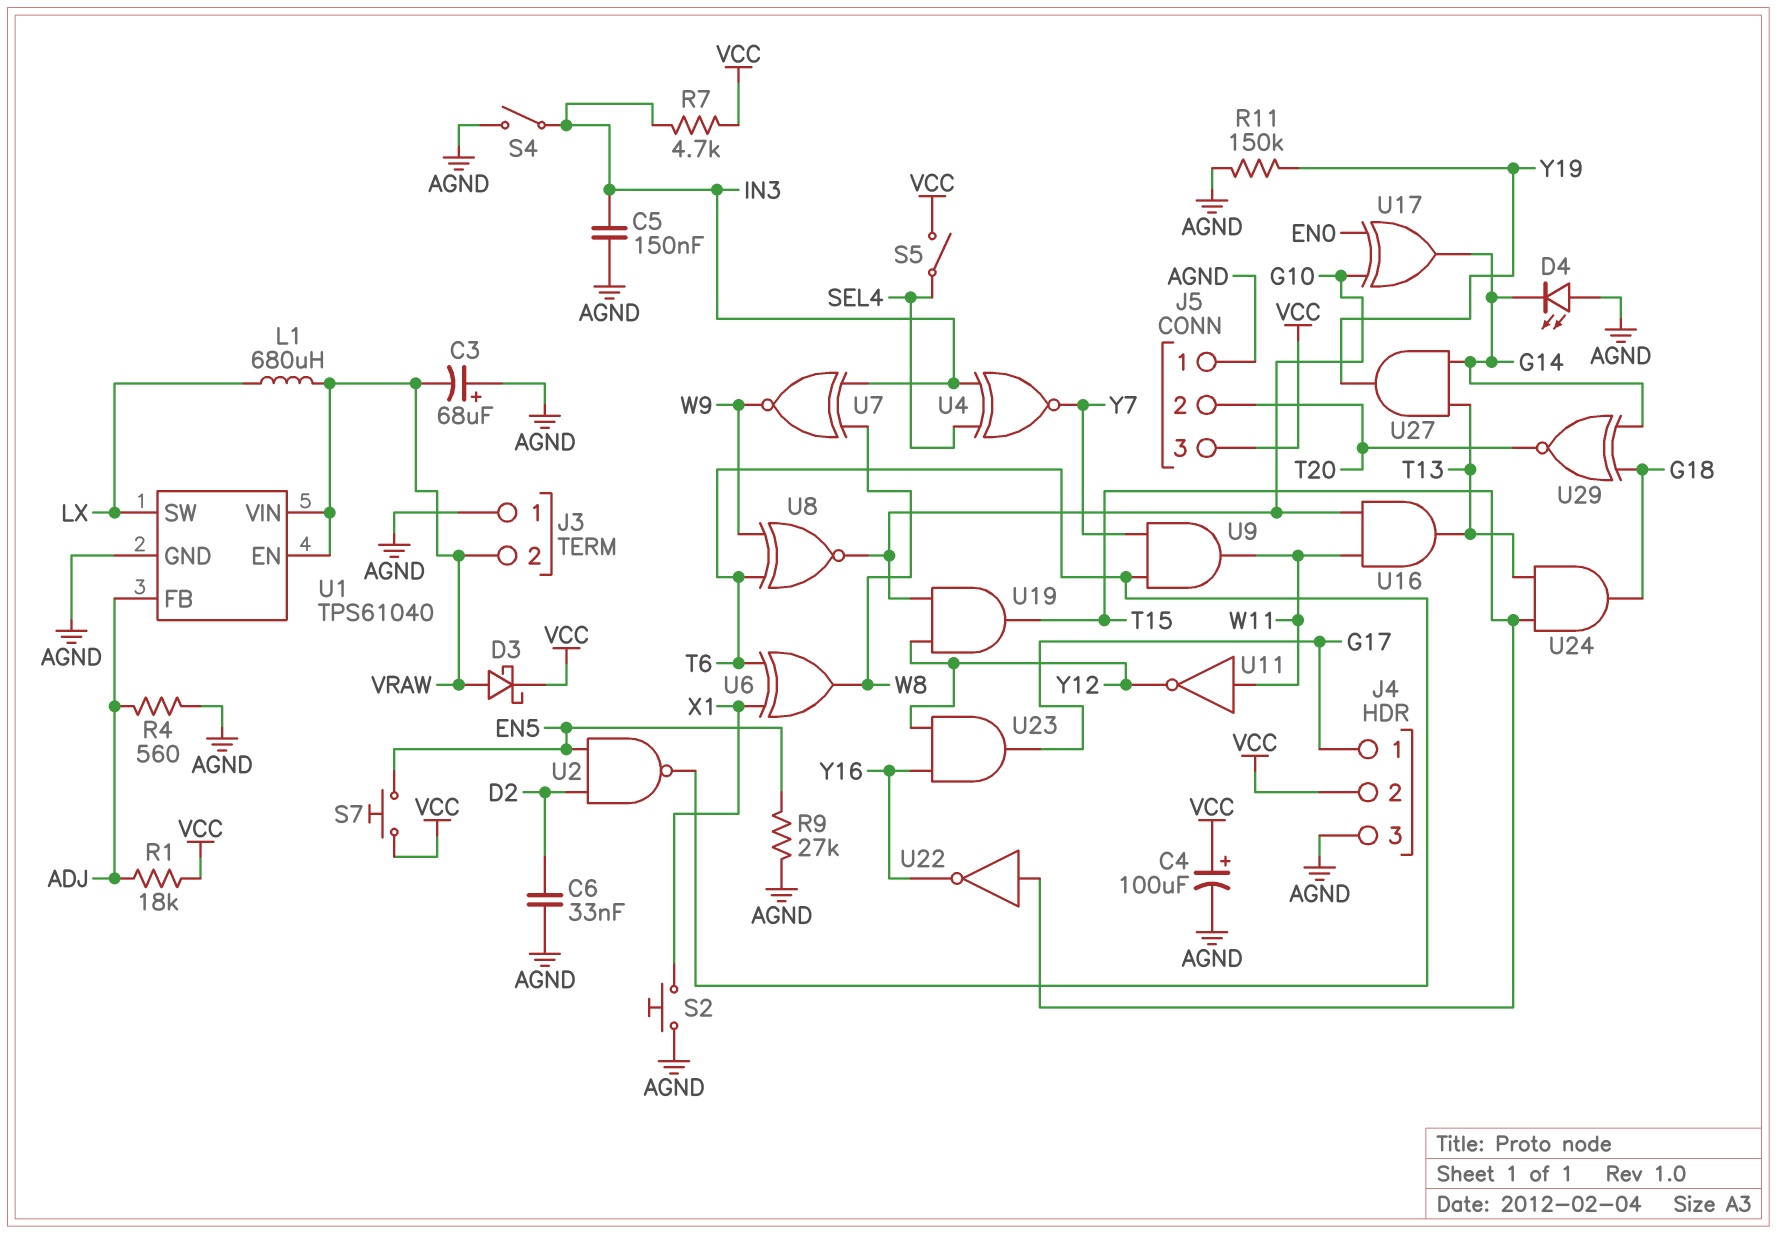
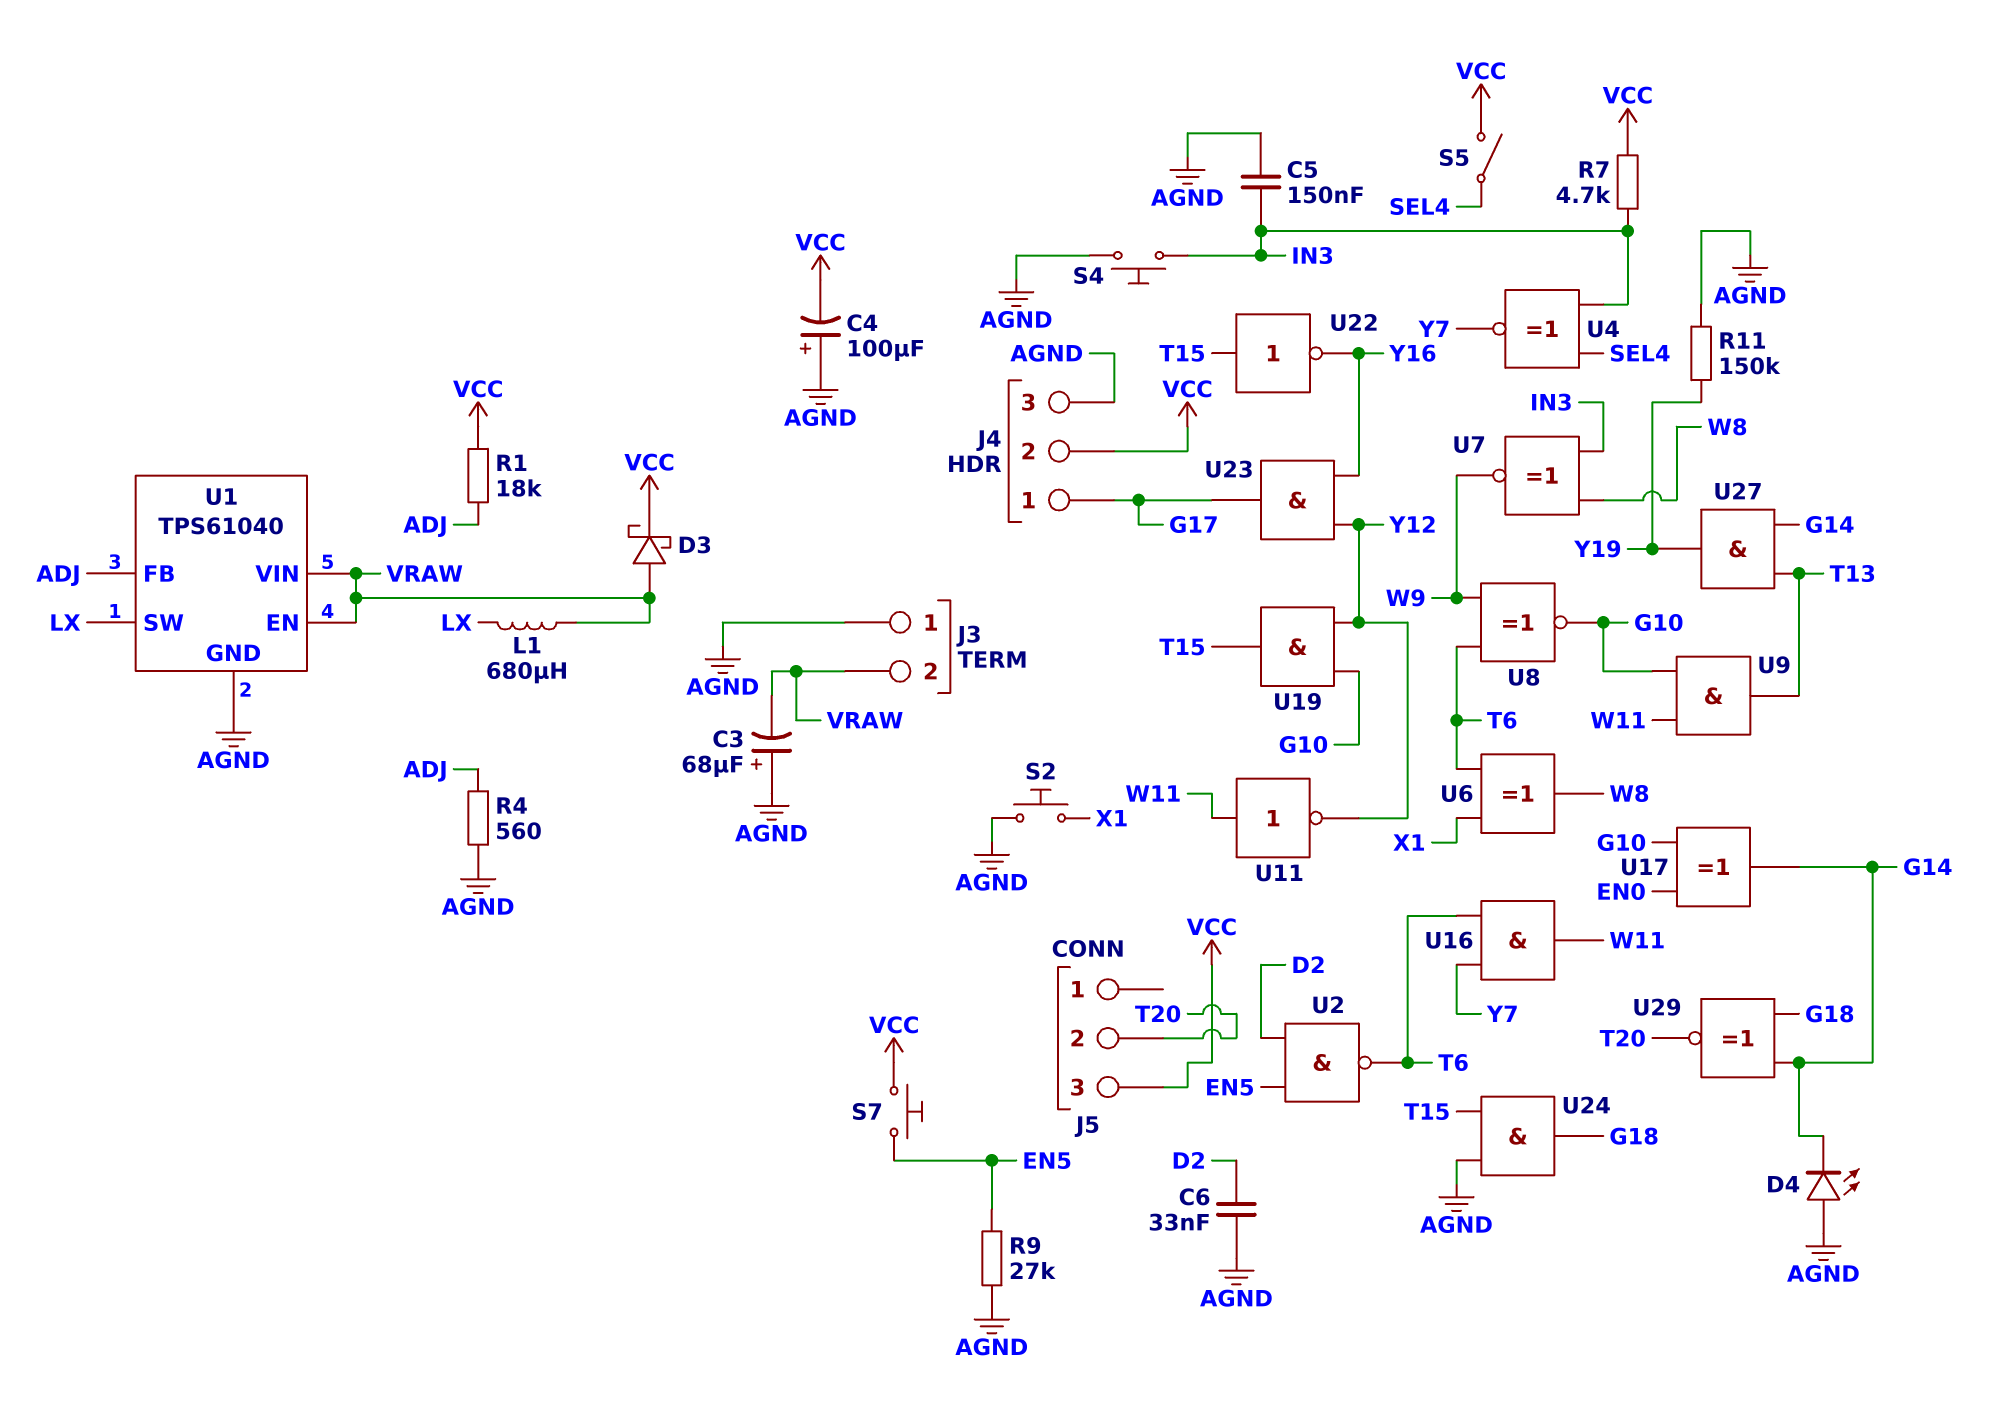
C4: 100uF (plus VCC, minus AGND) -> 100uF (plus AGND, minus VCC)
J5 pin 1: AGND -> none
S4: switch (AGND, IN3) -> button (AGND, IN3)
U9: AND (in T6, in Y7, out W11) -> AND (in G10, in W11, out T13)
U16: AND (in G10, in W11, out T13) -> AND (in T6, in Y7, out W11)
U24: AND (in T13, in T15, out G18) -> AND (in AGND, in T15, out G18)

